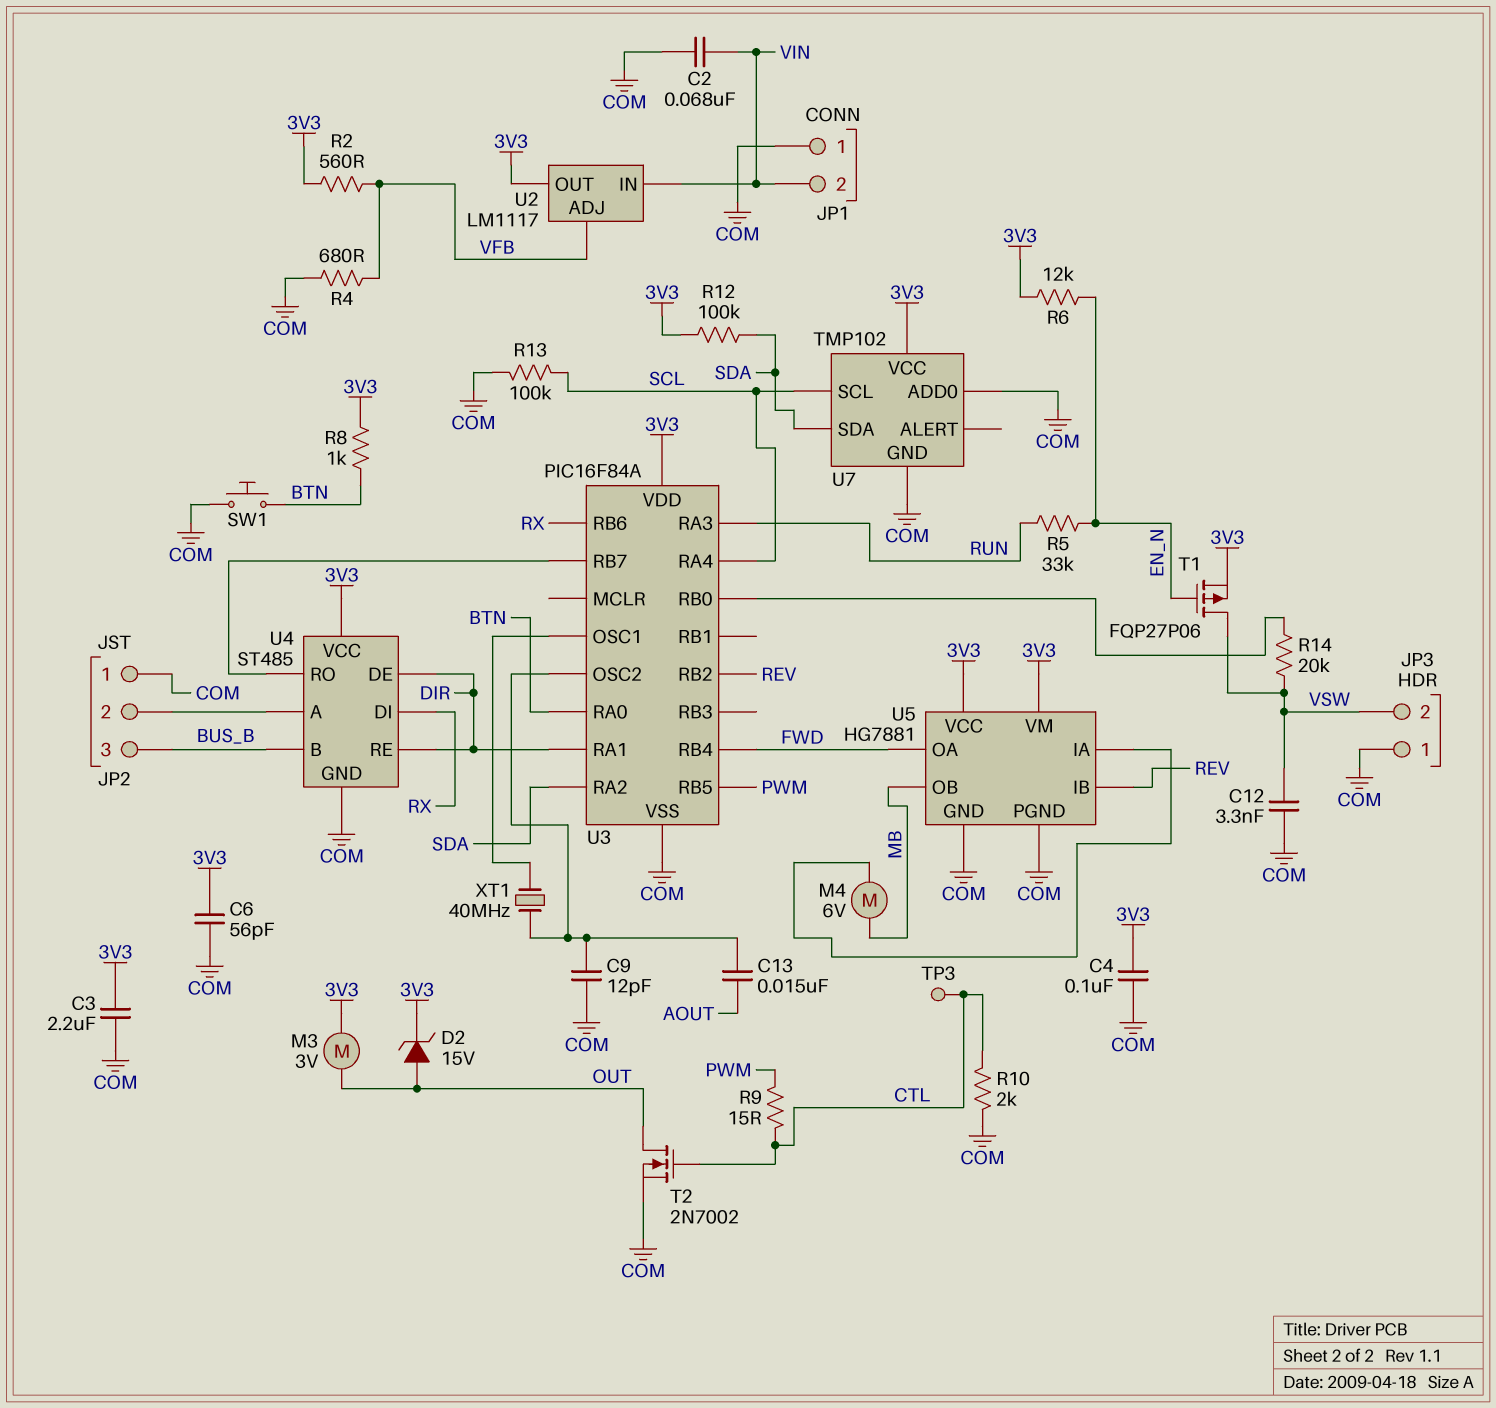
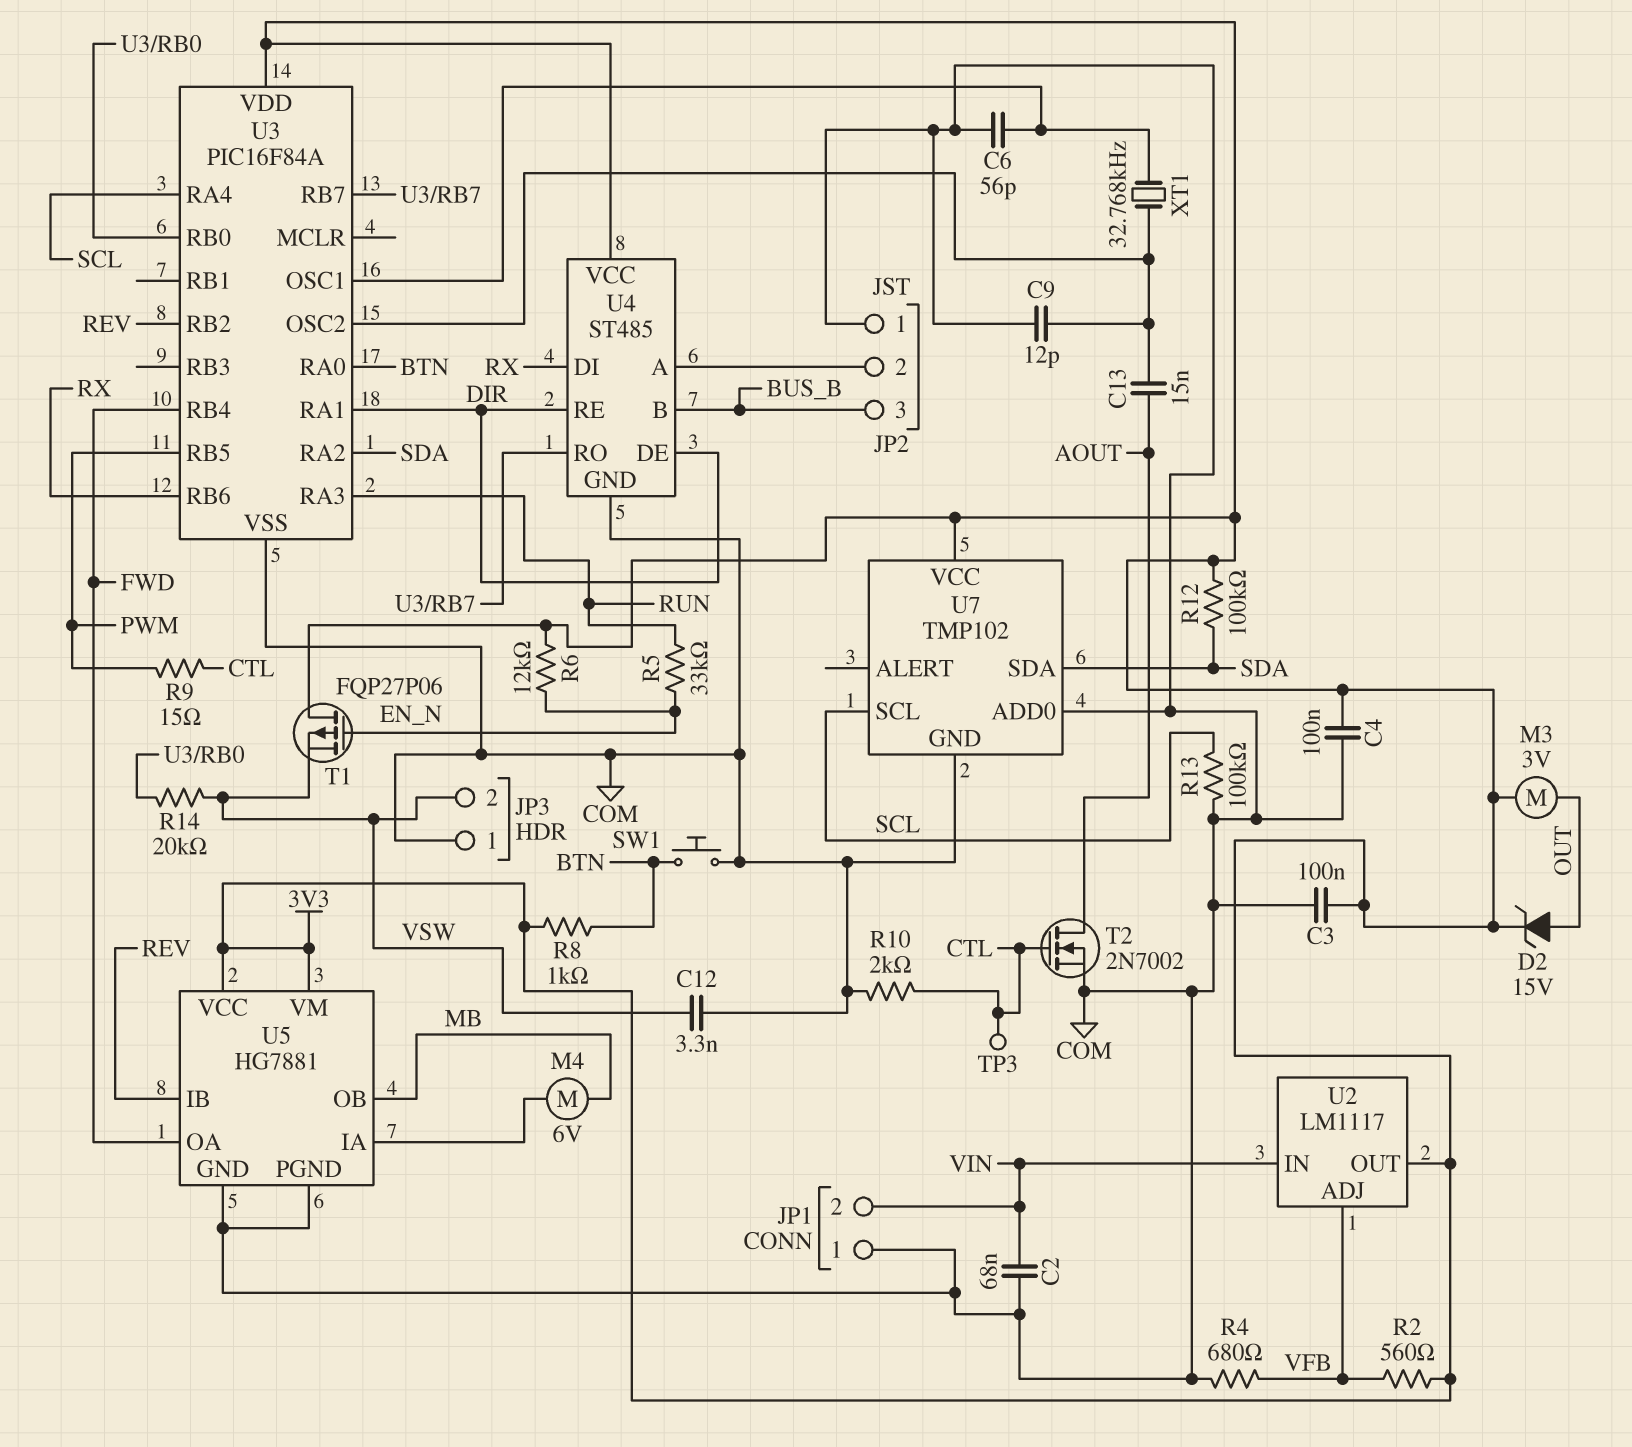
C3: 2.2uF (3V3, COM) -> 100nF (3V3, COM)
C6: 56pF (3V3, COM) -> 56pF (COM, U3/OSC1)
T1: PMOS FQP27P06 (G EN_N, D VSW, S 3V3) -> PMOS FQP27P06 (G EN_N, D 3V3, S VSW)
T2: NMOS 2N7002 (G CTL, D OUT, S COM) -> NMOS 2N7002 (G CTL, D AOUT, S COM)
XT1: 40MHz (U3/OSC1, U3/OSC2) -> 32.768kHz (U3/OSC1, U3/OSC2)

